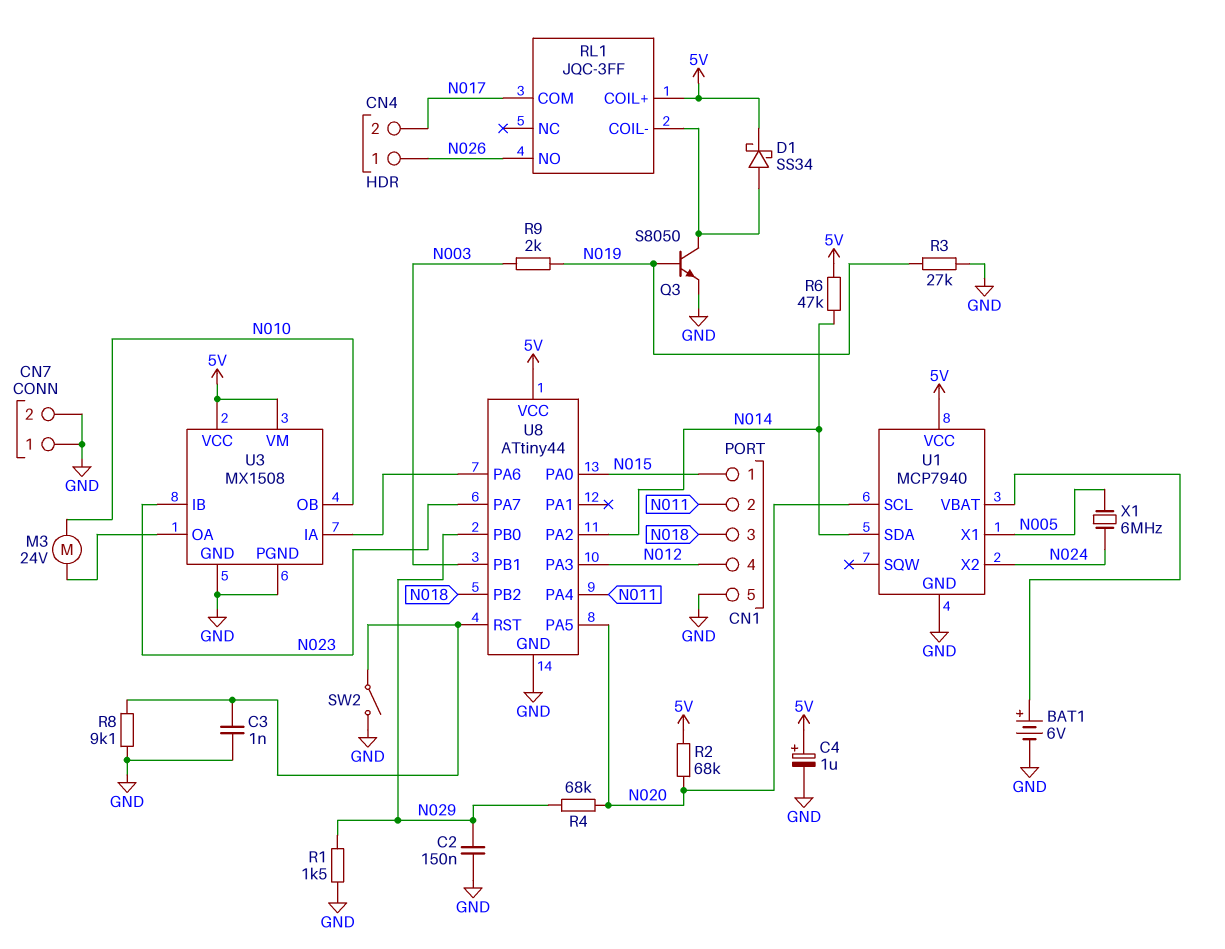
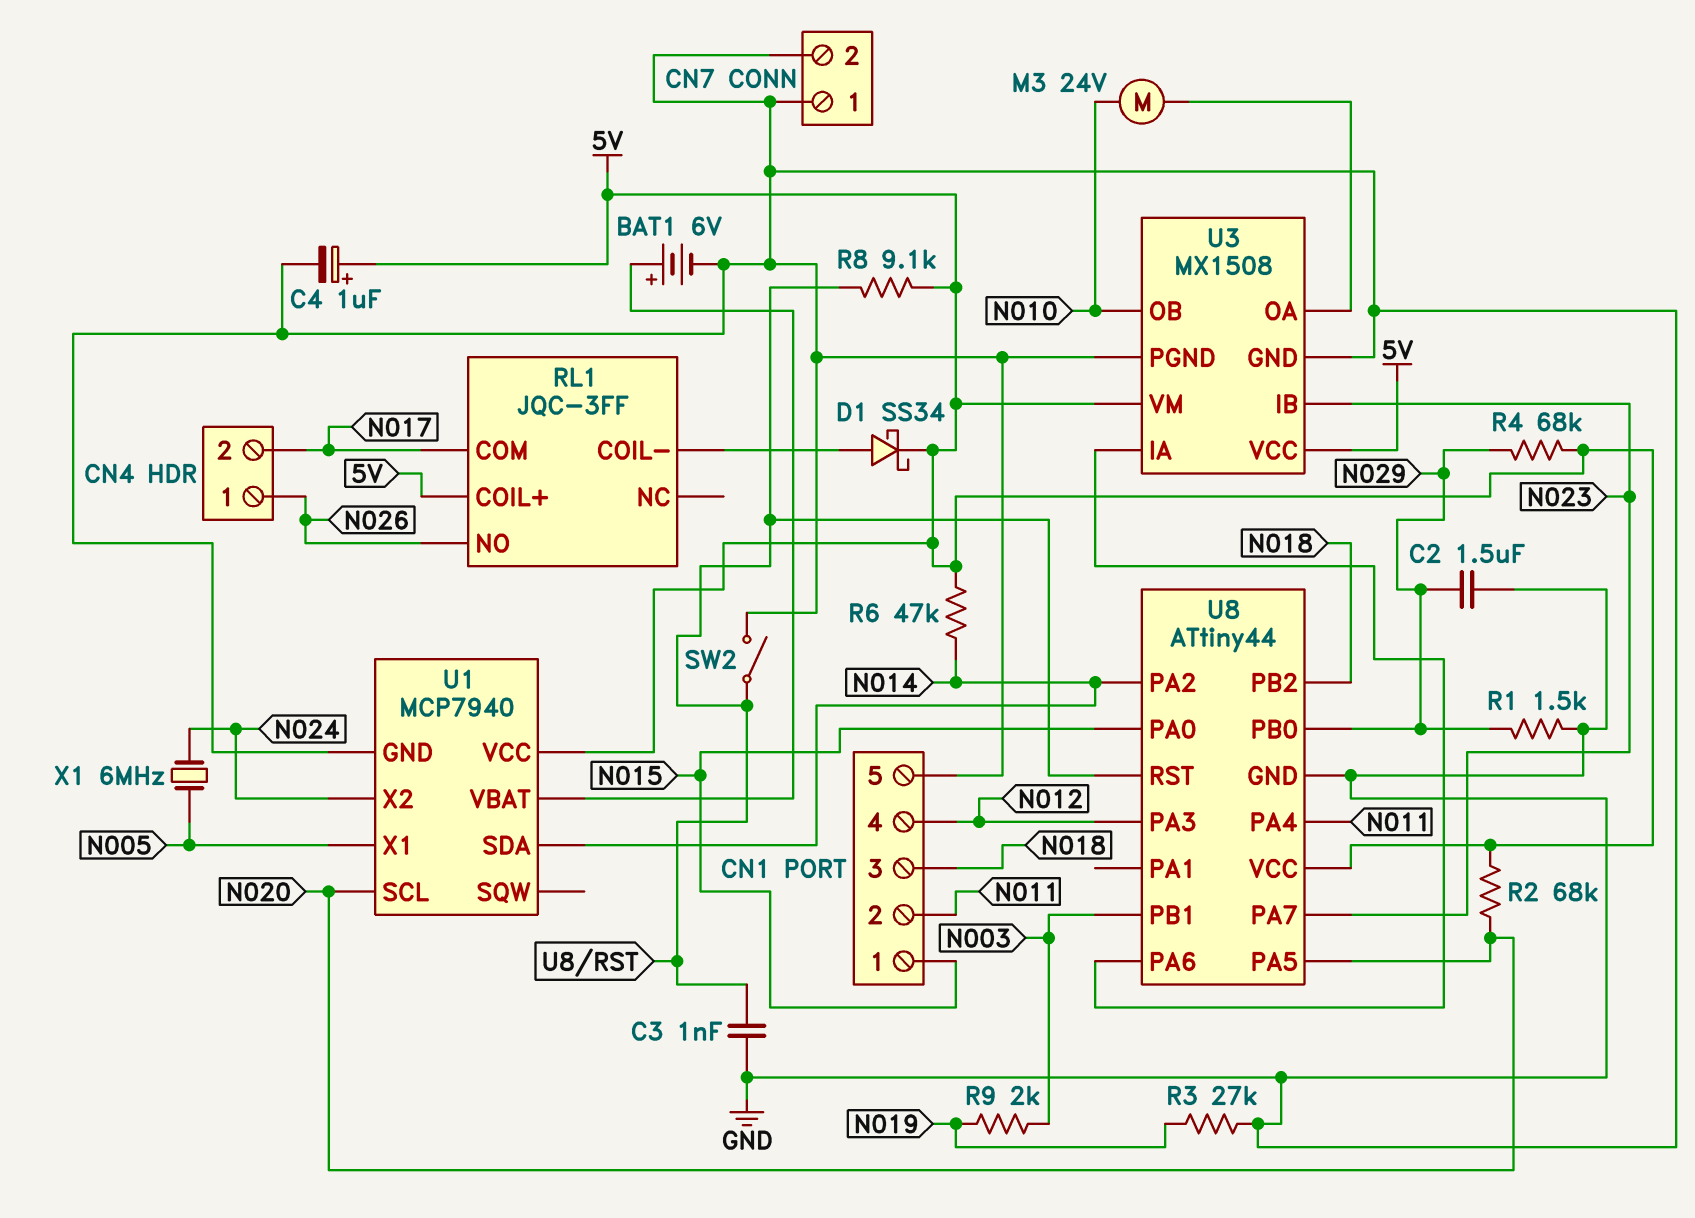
C2: 150nF (GND, N029) -> 1.5uF (GND, N029)
Q3: NPN S8050 (B N019, C RL1/COIL-, E GND) -> none
R4: 68k (N020, N029) -> 68k (5V, N029)
R8: 9.1k (GND, U8/RST) -> 9.1k (5V, U8/RST)

